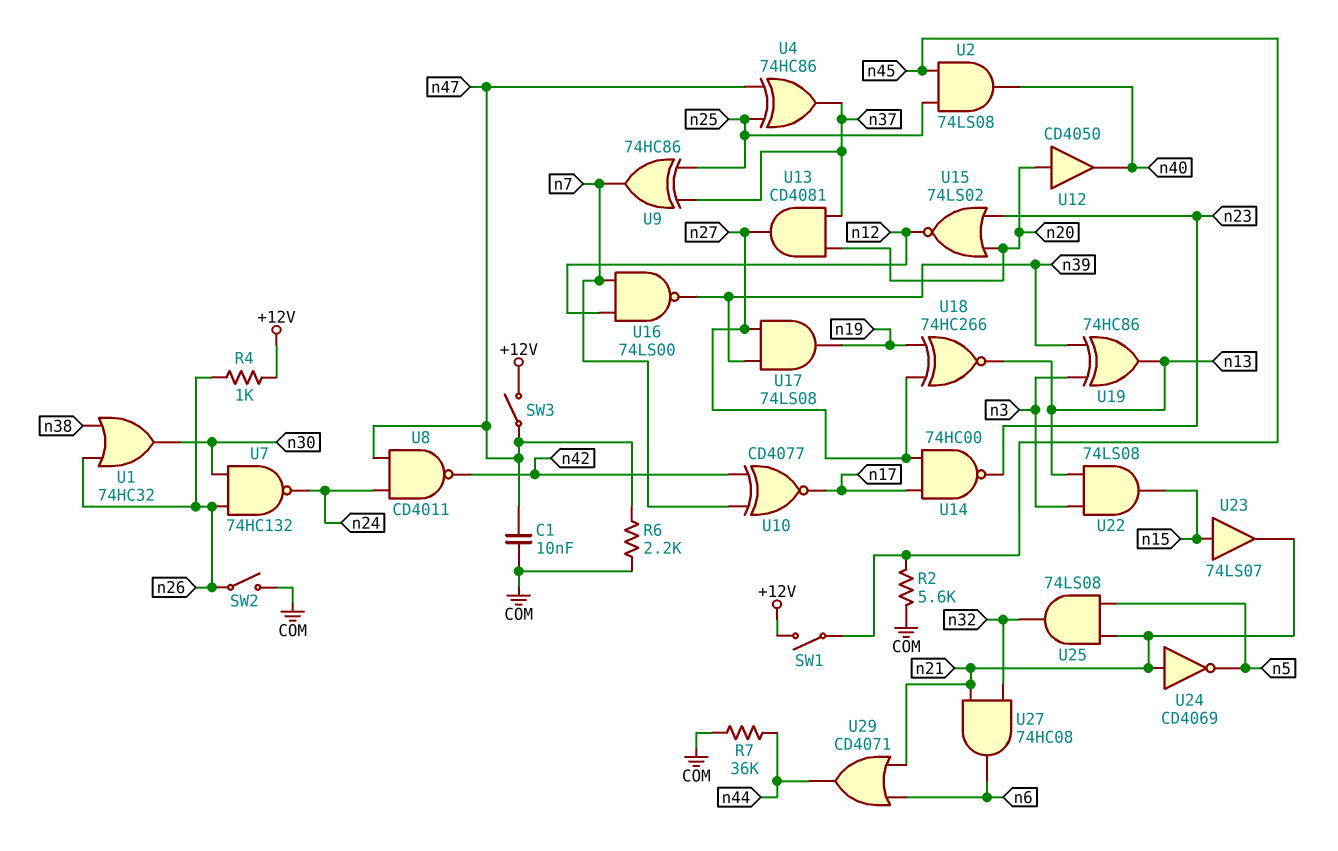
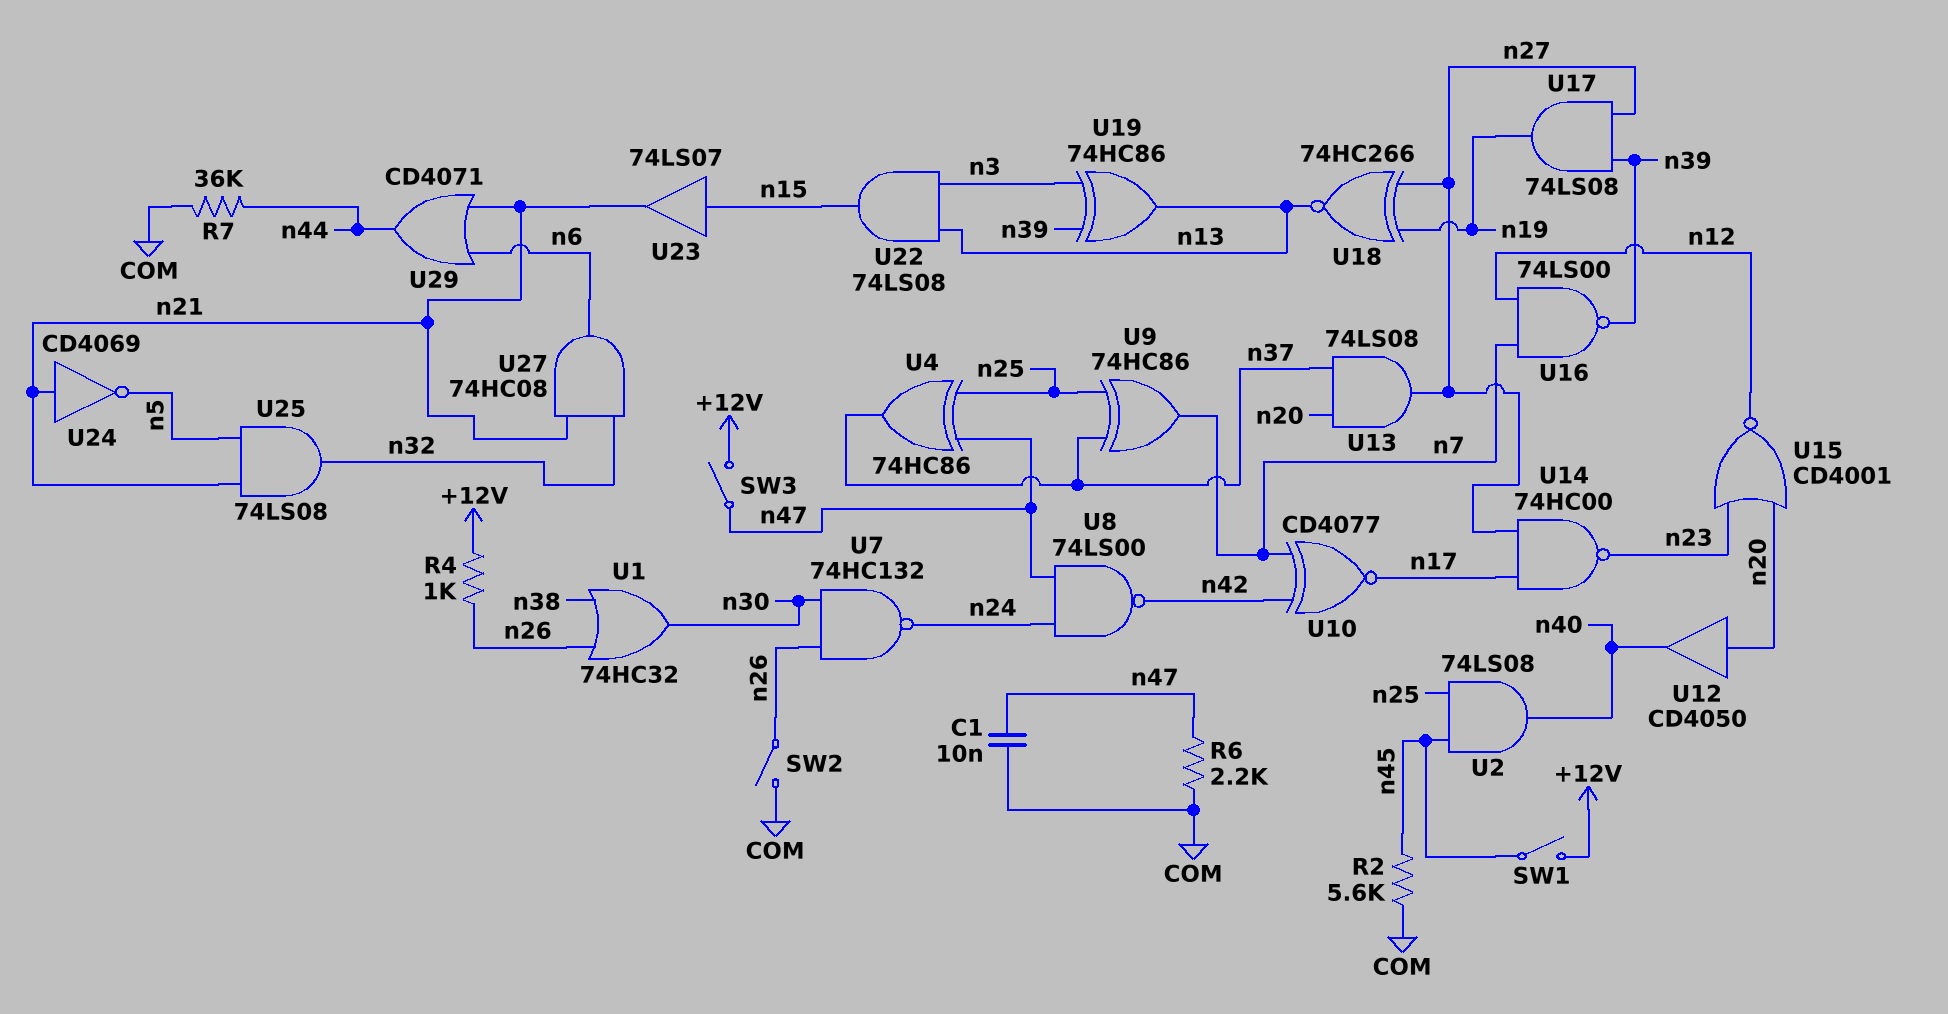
U8: NAND CD4011 (in n24, in n47, out n42) -> NAND 74LS00 (in n24, in n47, out n42)
U13: AND CD4081 (in n20, in n37, out n27) -> AND 74LS08 (in n20, in n37, out n27)
U15: NOR 74LS02 (in n20, in n23, out n12) -> NOR CD4001 (in n20, in n23, out n12)

